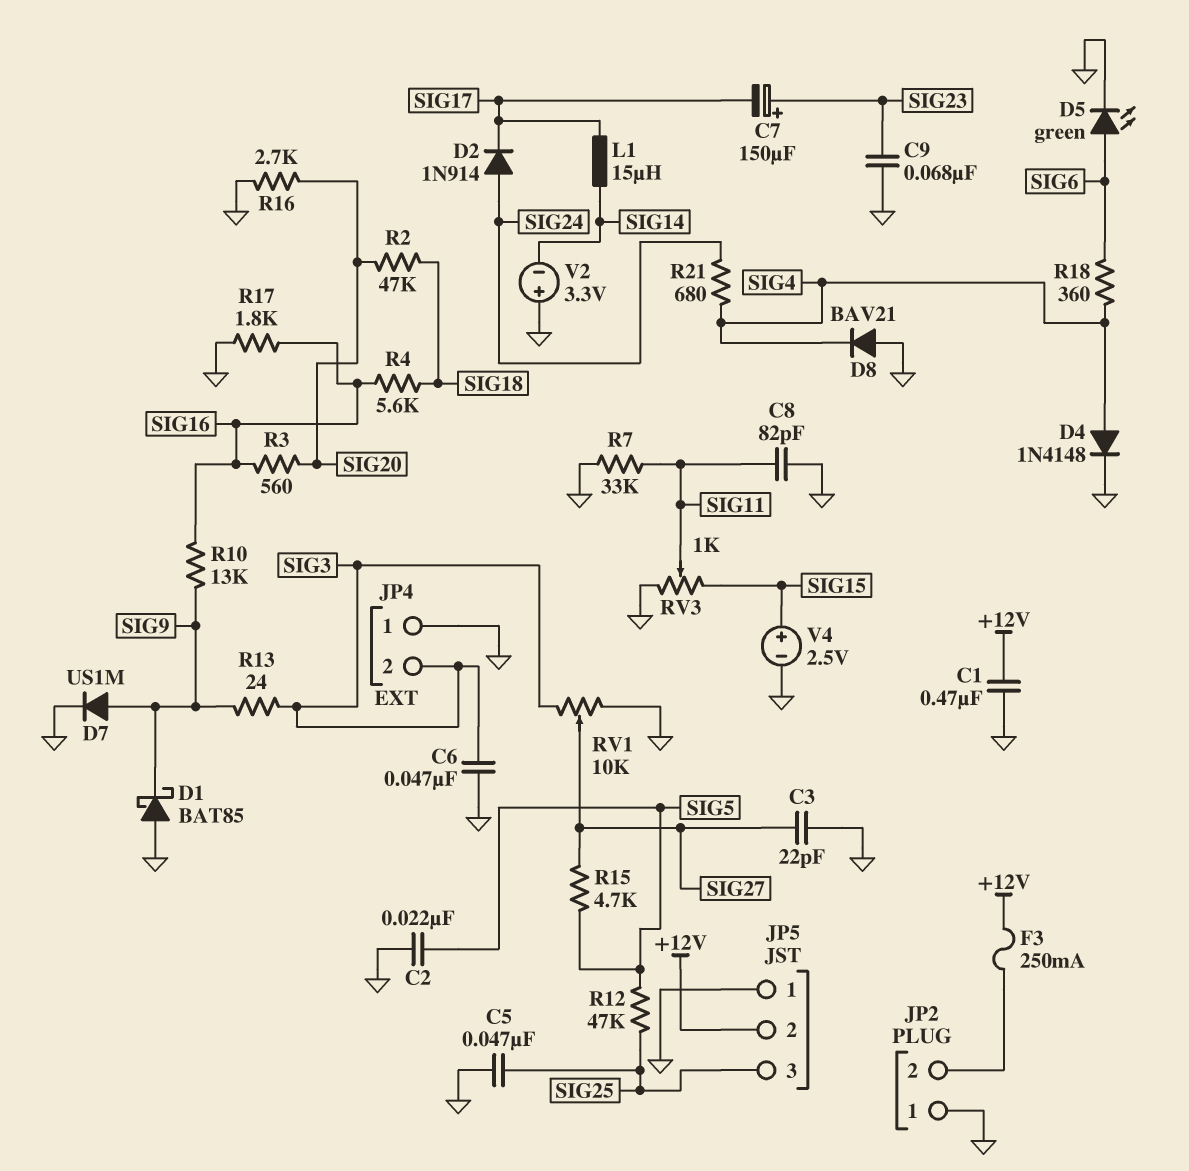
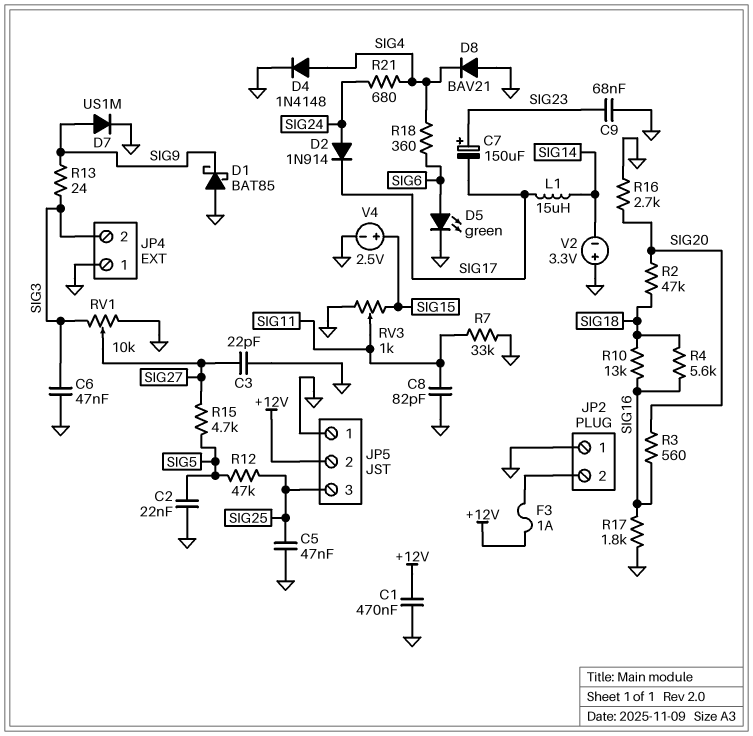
F3: 250mA (+12V, JP2/2) -> 1A (+12V, JP2/2)
R10: 13k (SIG9, SIG16) -> 13k (SIG16, SIG18)

